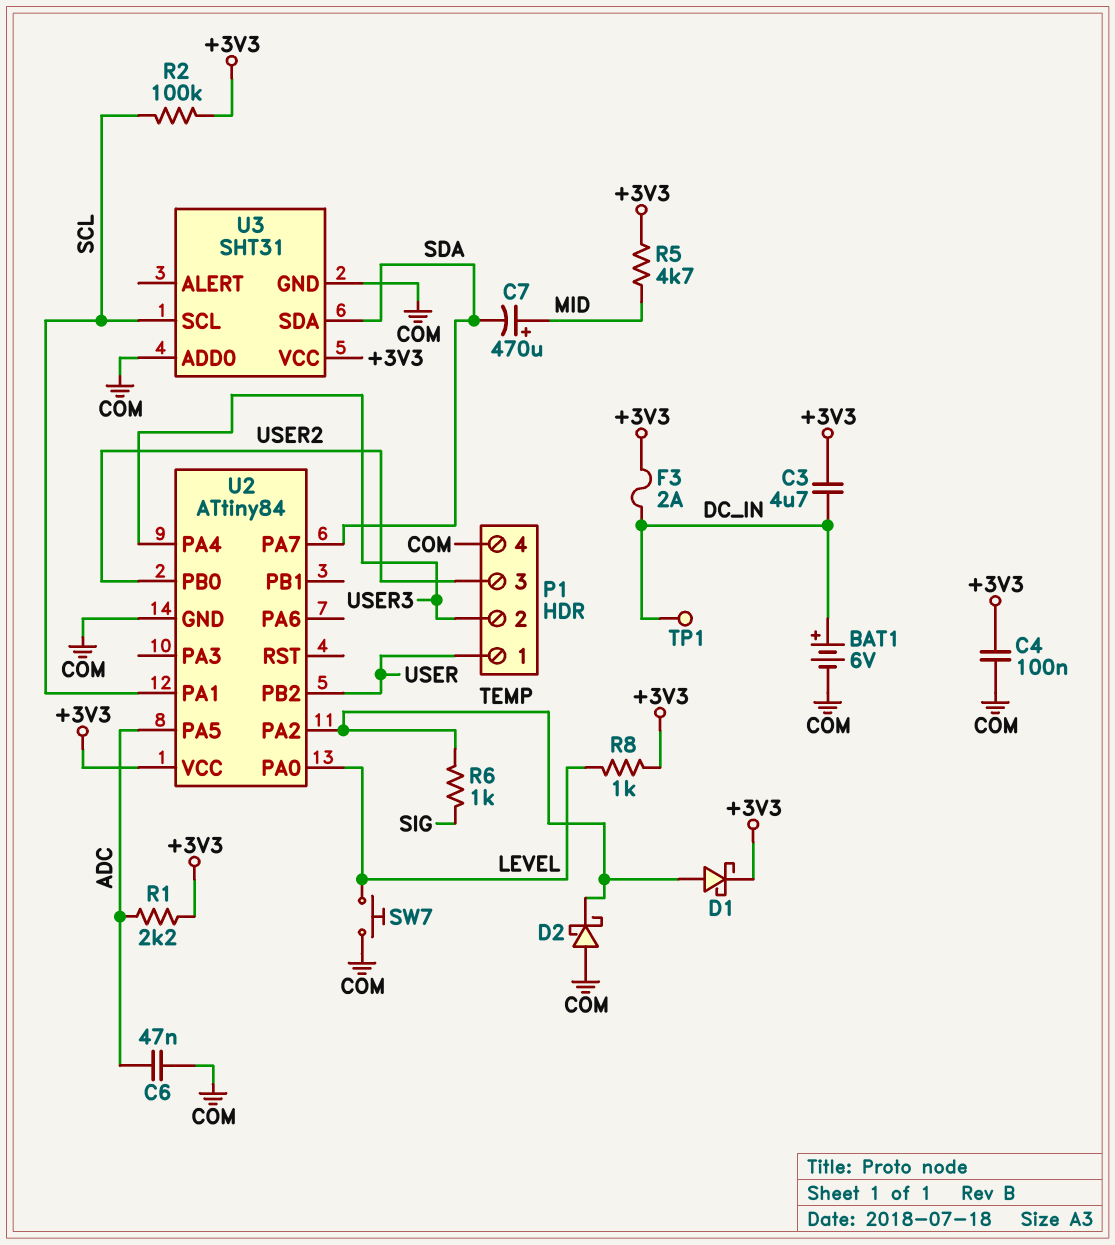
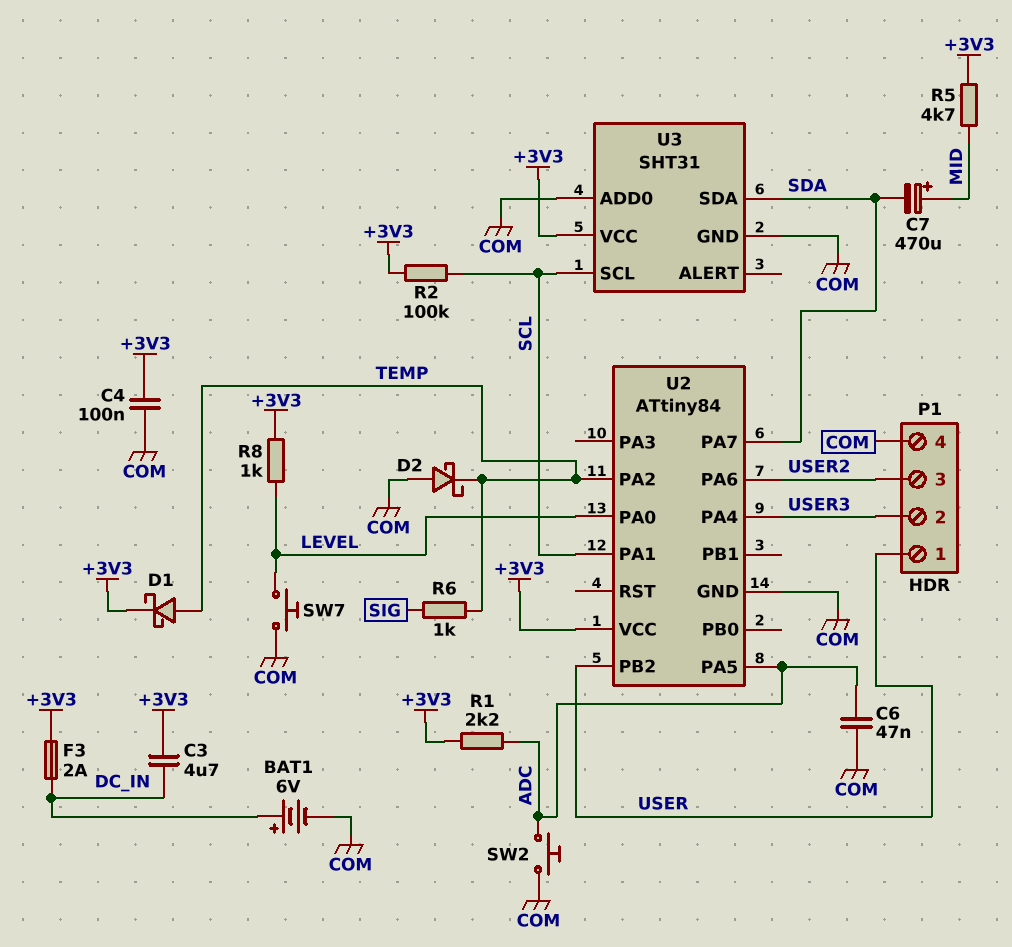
SW2: none -> button (ADC, COM)
TP1: test point (DC_IN) -> none
U2 pin PA6: none -> USER2
U2 pin PB0: USER2 -> none

